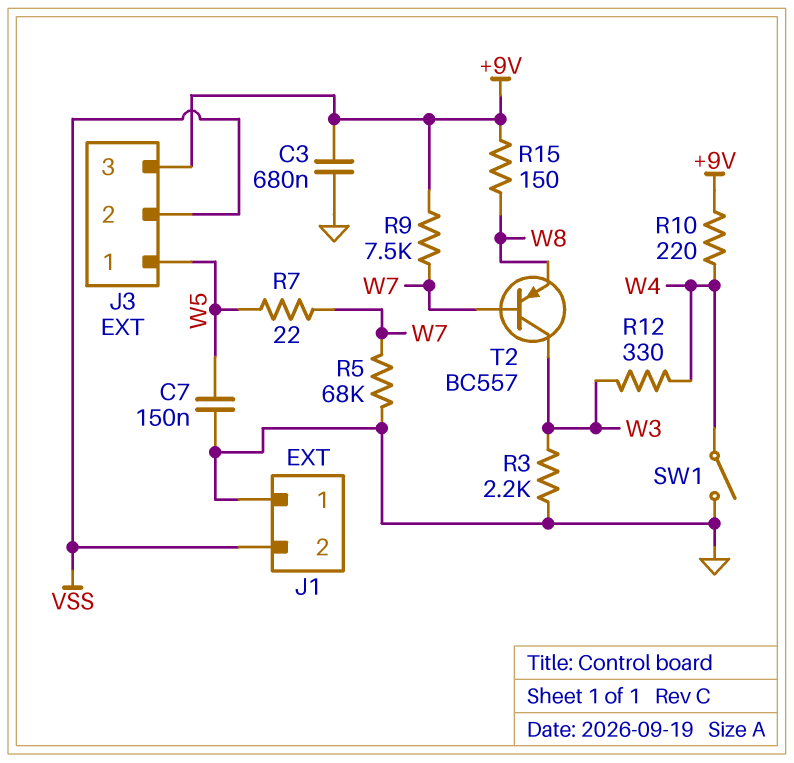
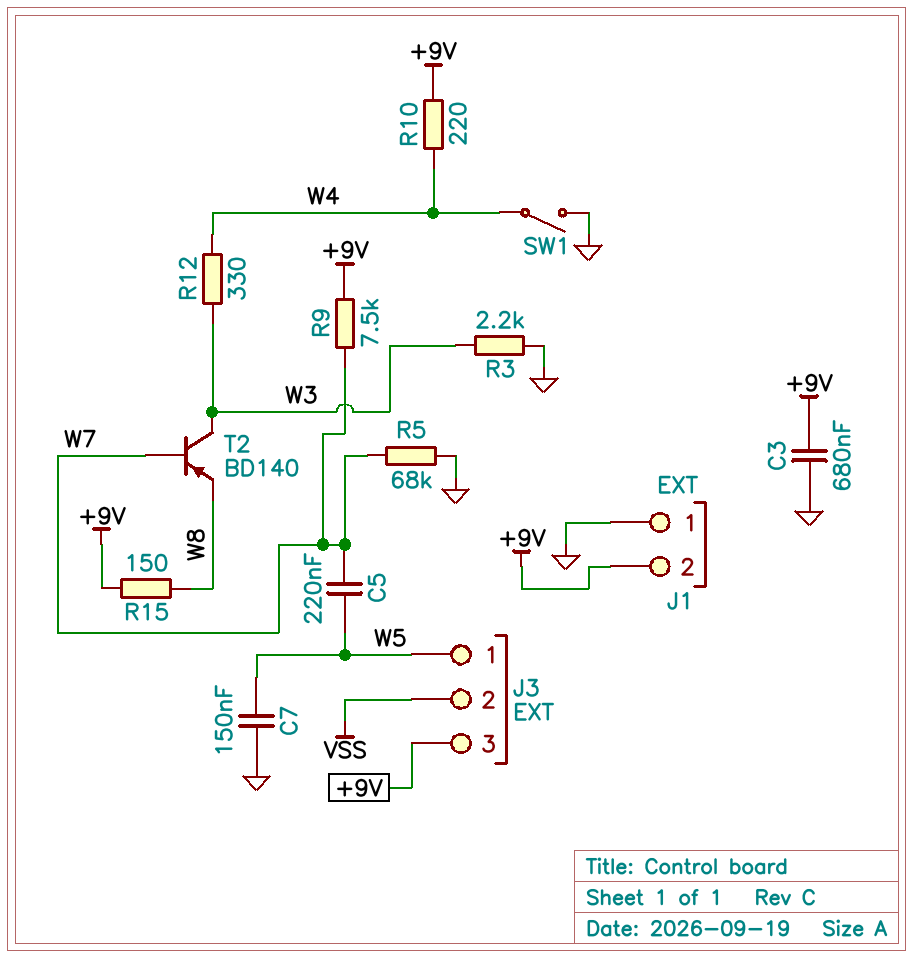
C5: none -> 220nF (W5, W7)
J1 pin 2: VSS -> +9V
R7: 22 (W5, W7) -> none
T2: PNP BC557 (B W7, C W3, E W8) -> PNP BD140 (B W7, C W3, E W8)

